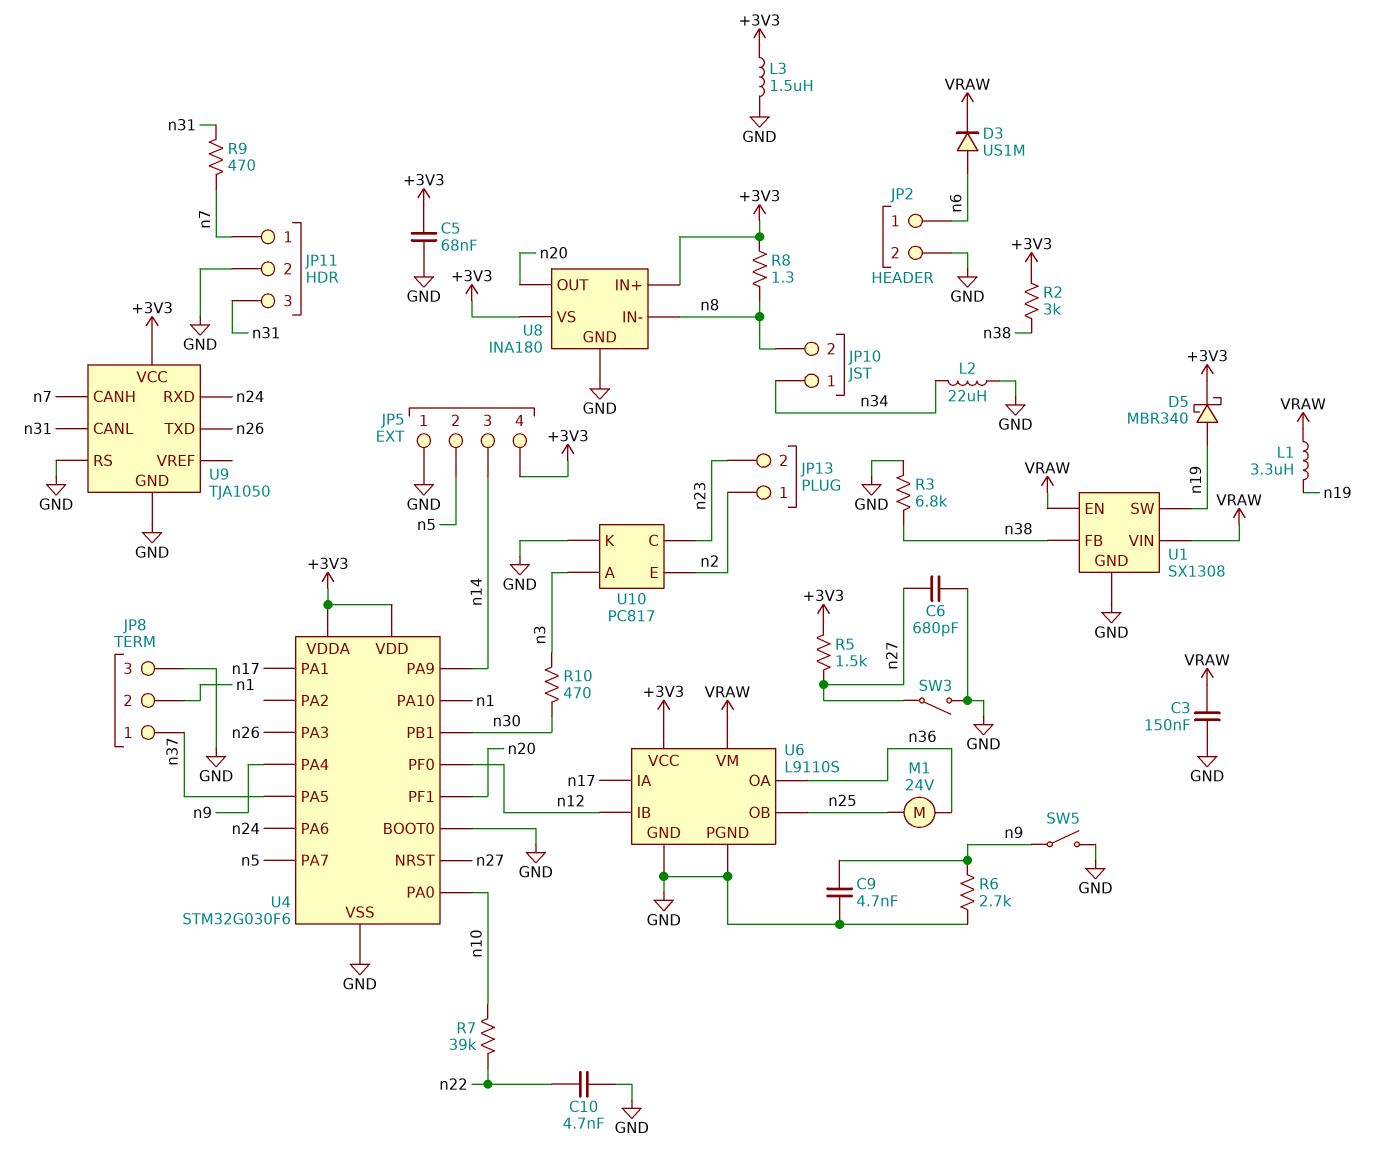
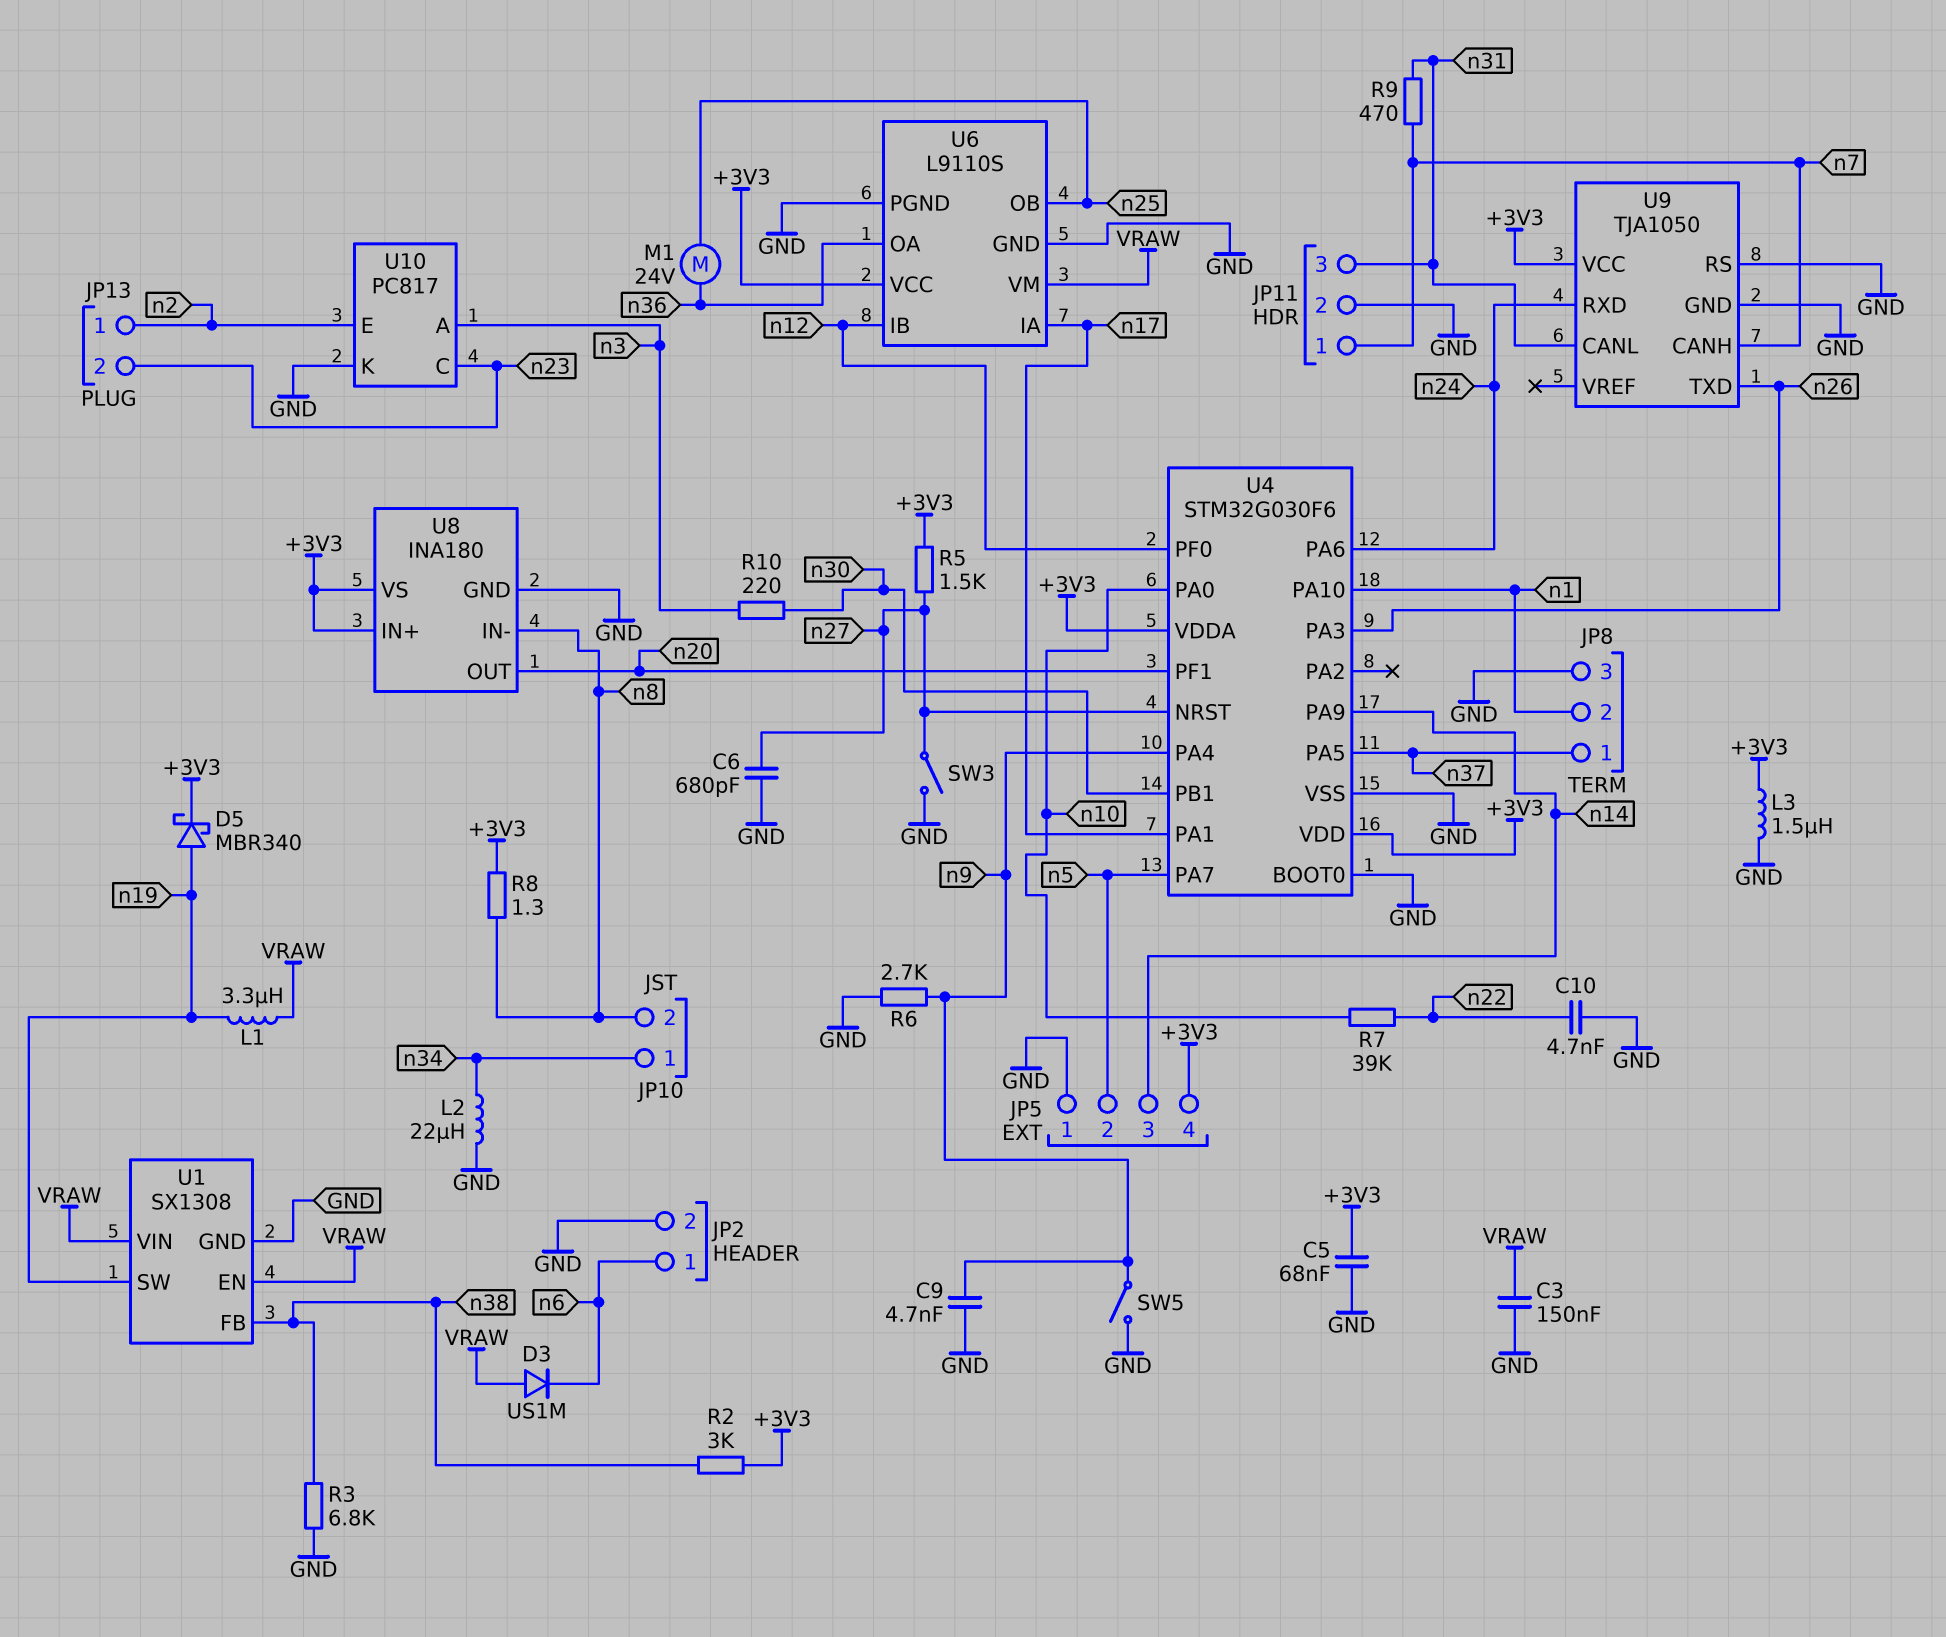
D3: diode US1M (A n6, K VRAW) -> diode US1M (A VRAW, K n6)
R10: 470 (n3, n30) -> 220 (n3, n30)

